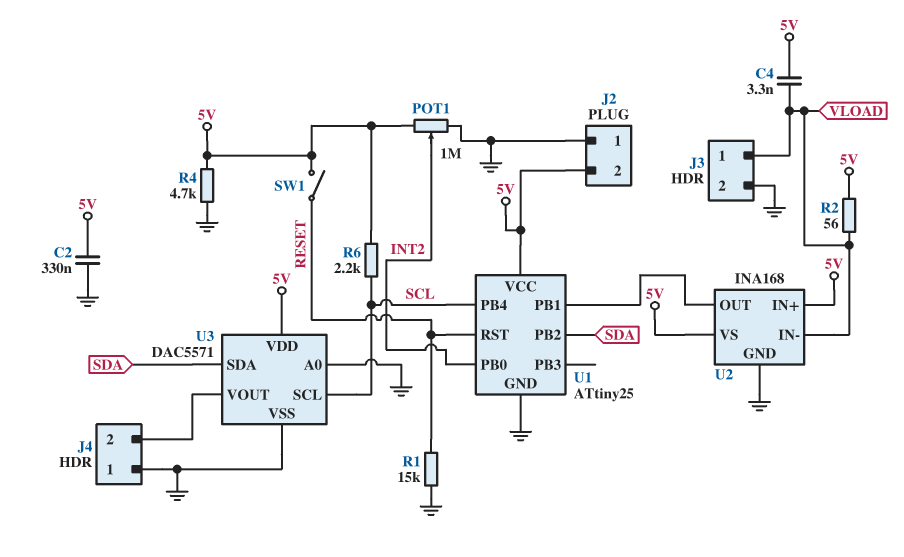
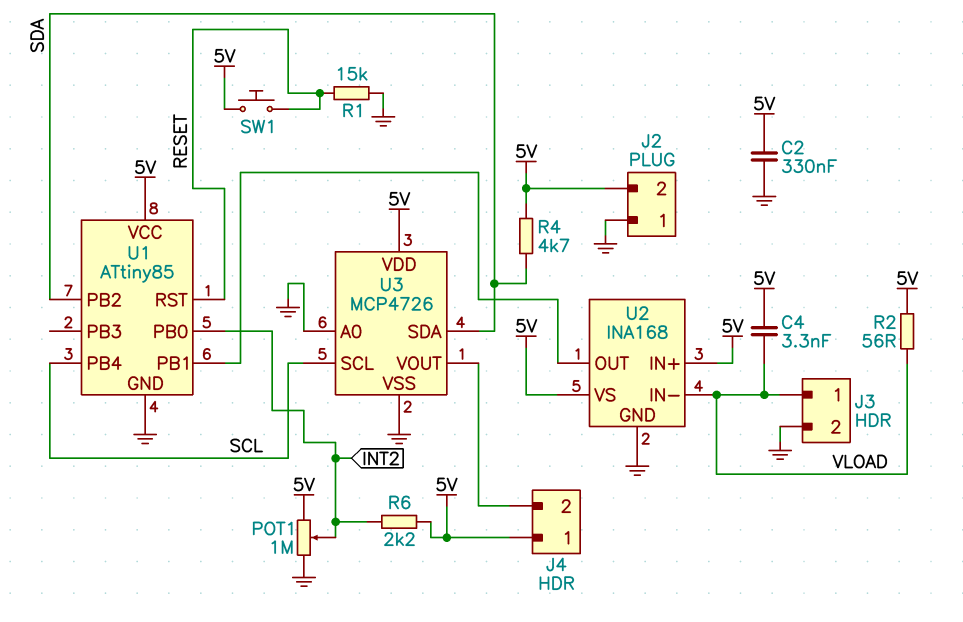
J4 pin 1: GND -> 5V
R4: 4.7k (5V, GND) -> 4.7k (5V, SDA)
R6: 2.2k (5V, SCL) -> 2.2k (5V, INT2)
SW1: switch (5V, RESET) -> button (5V, RESET)
U1: ATtiny25 -> ATtiny85
U3: DAC5571 -> MCP4726

